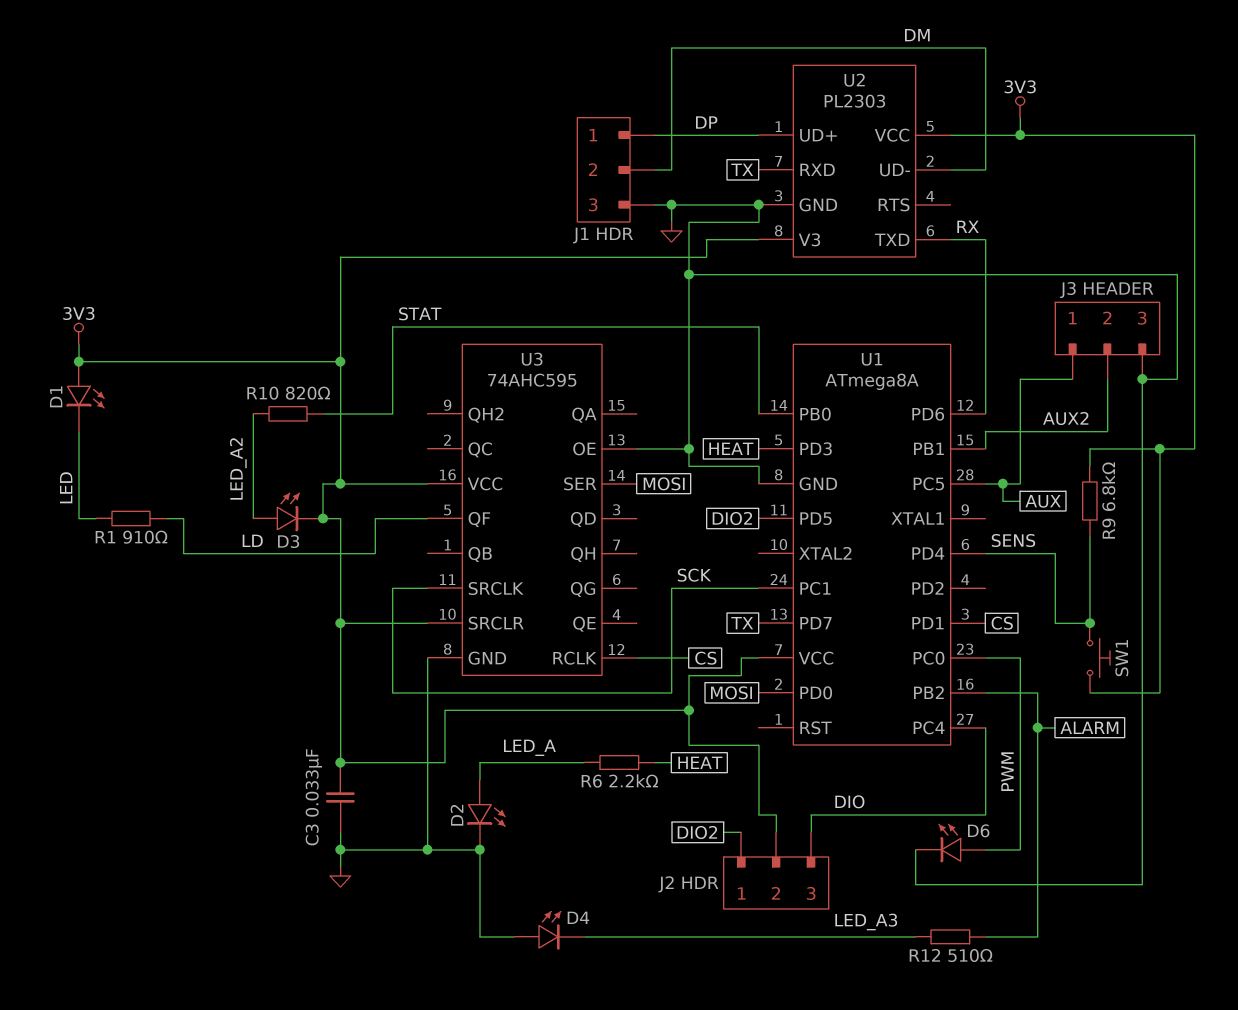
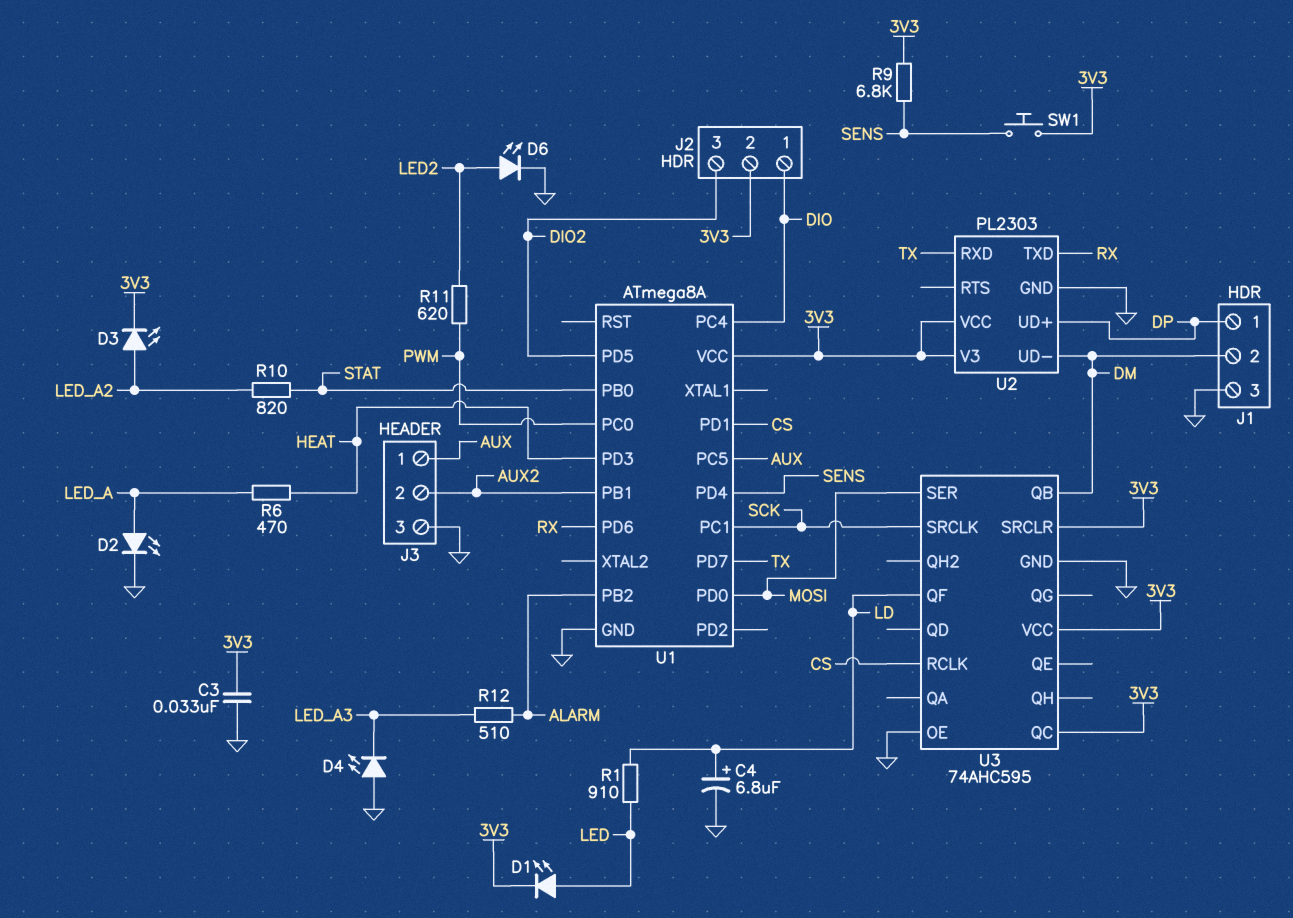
C4: none -> 6.8uF (plus LD, minus GND)
D1: LED (A 3V3, K LED) -> LED (A LED, K 3V3)
D6: LED (A PWM, K GND) -> LED (A LED2, K GND)
J2 pin 1: DIO2 -> DIO
J2 pin 3: DIO -> DIO2
R6: 2.2k (HEAT, LED_A) -> 470 (HEAT, LED_A)
R11: none -> 620 (LED2, PWM)
U3 pin QB: none -> DM
U3 pin QC: none -> 3V3

